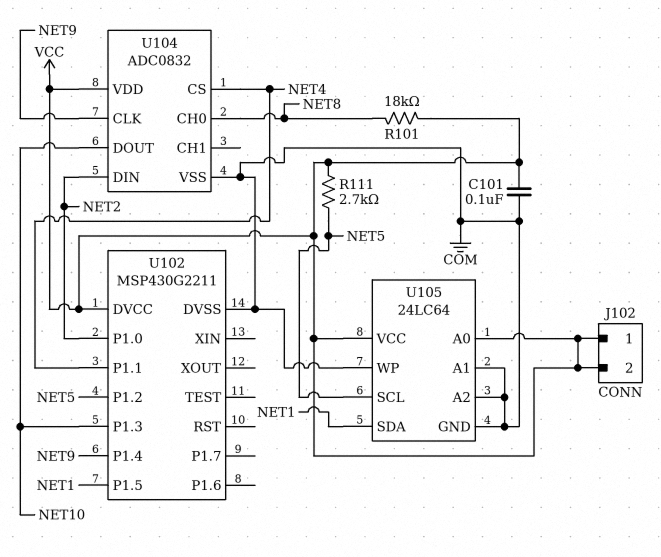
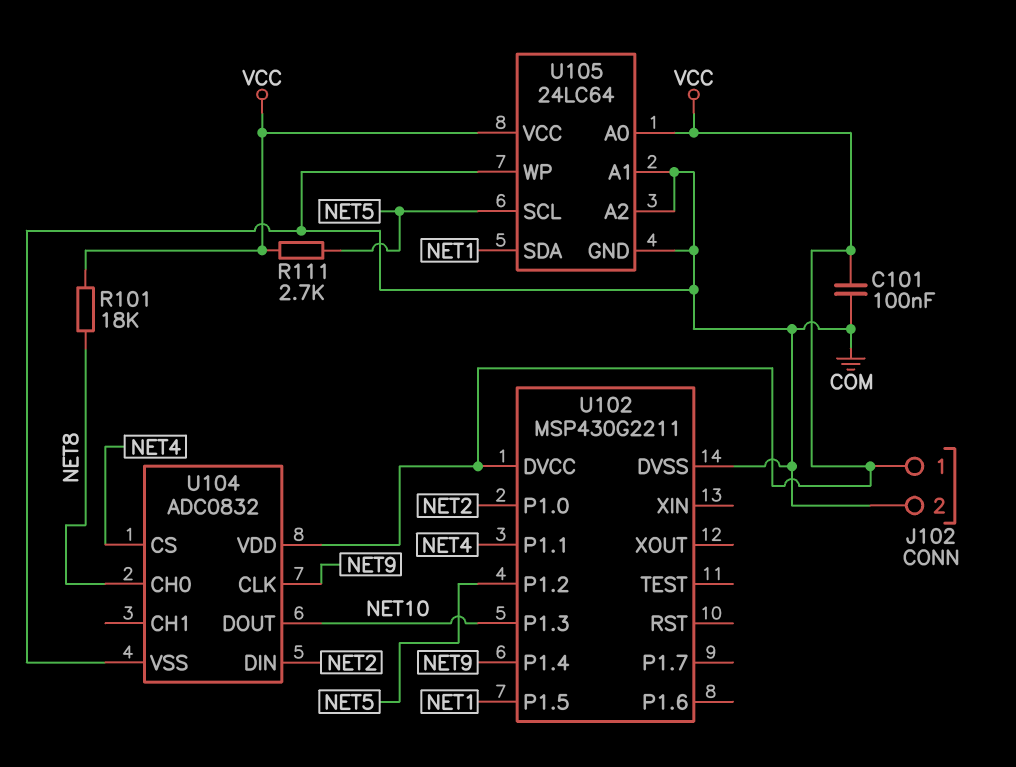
J102 pin 2: VCC -> COM

